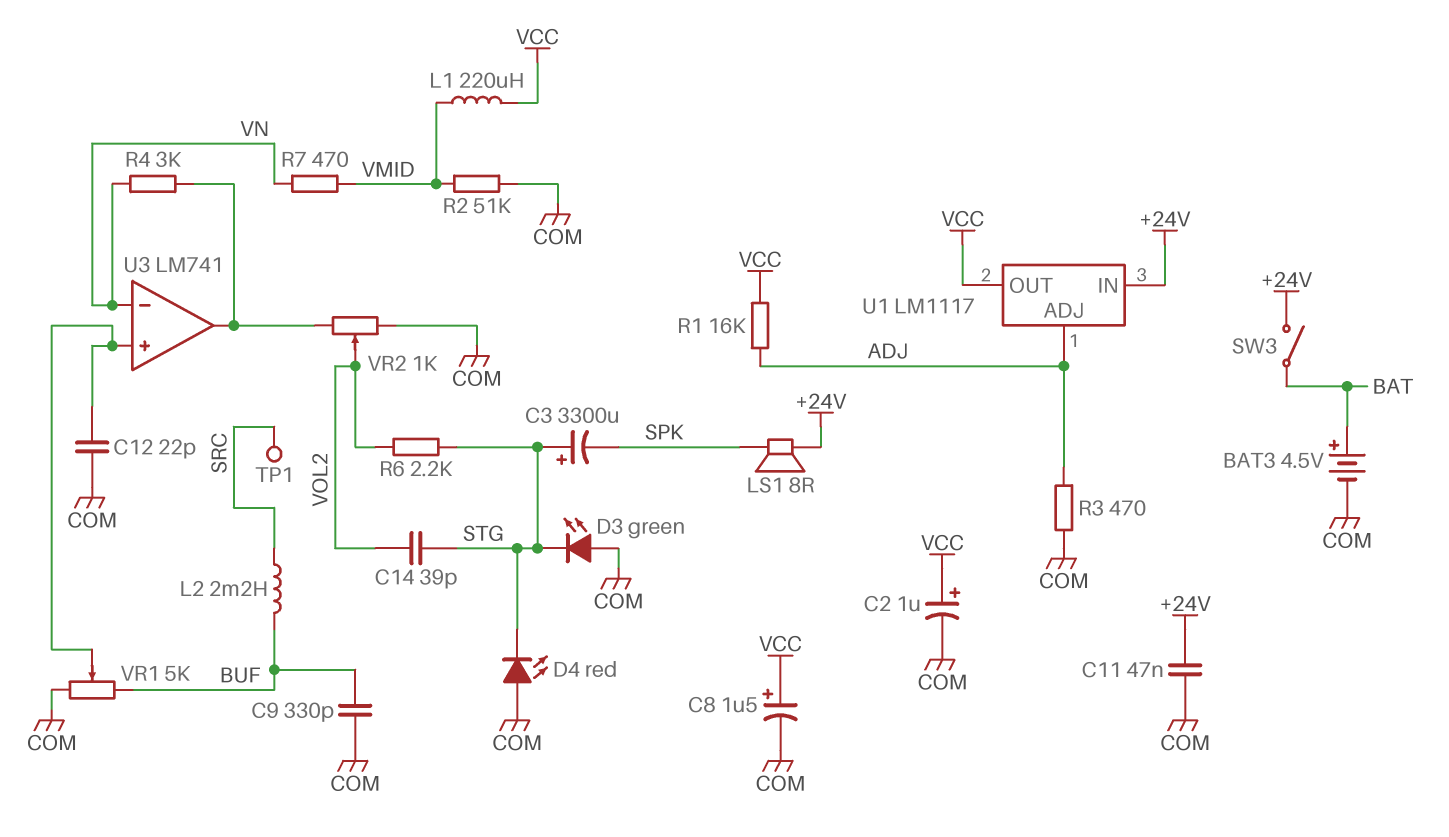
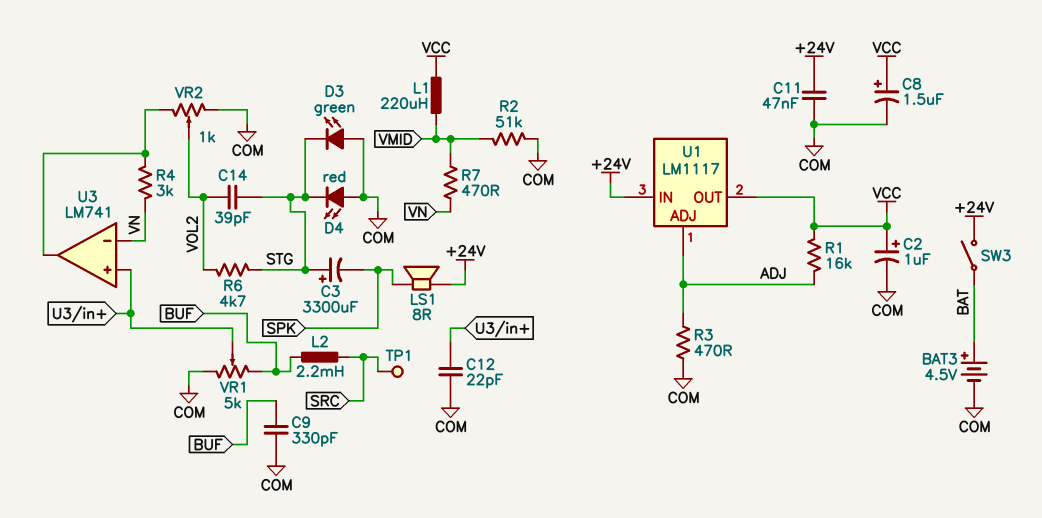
R6: 2.2k (STG, VOL2) -> 4.7k (STG, VOL2)

